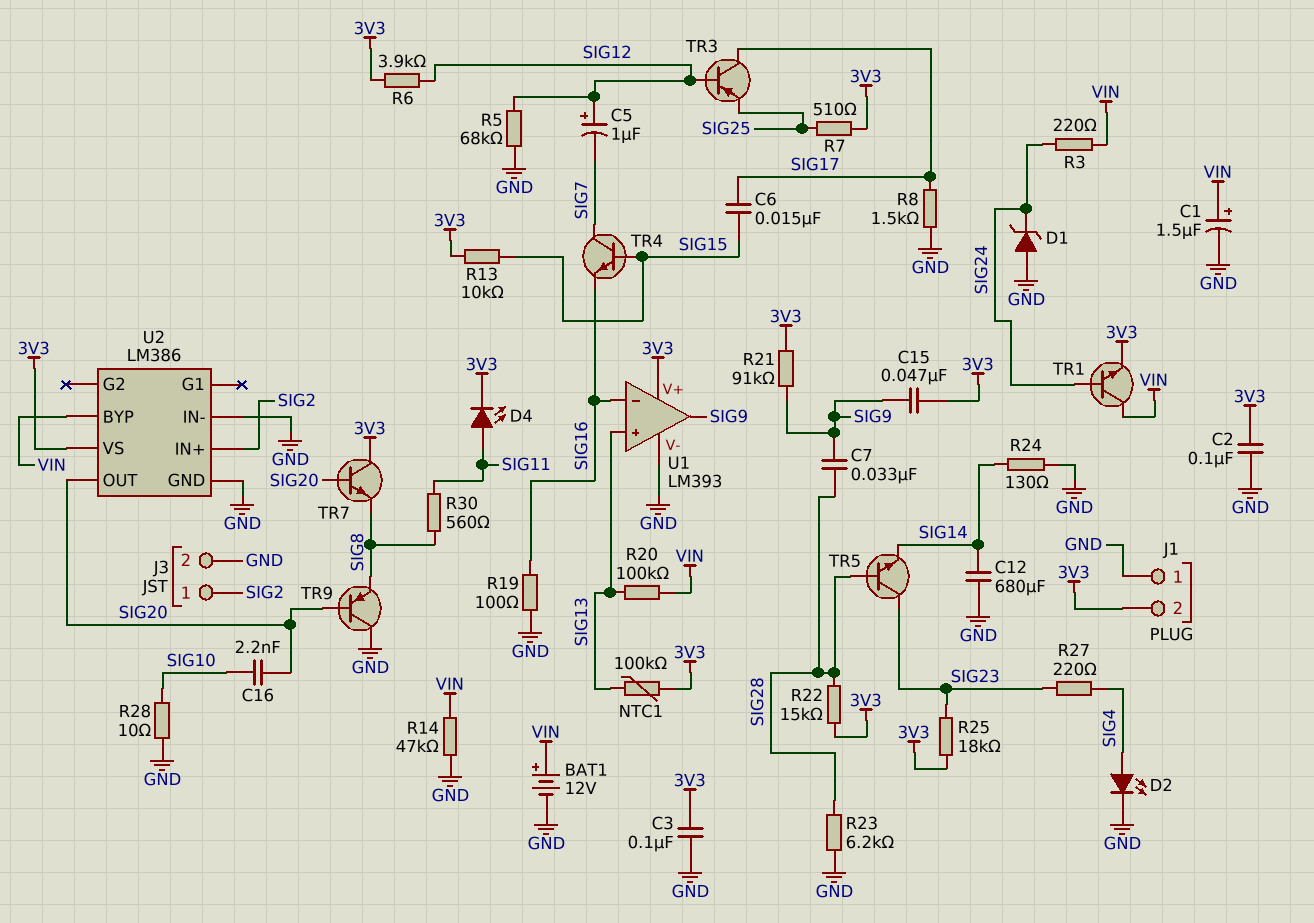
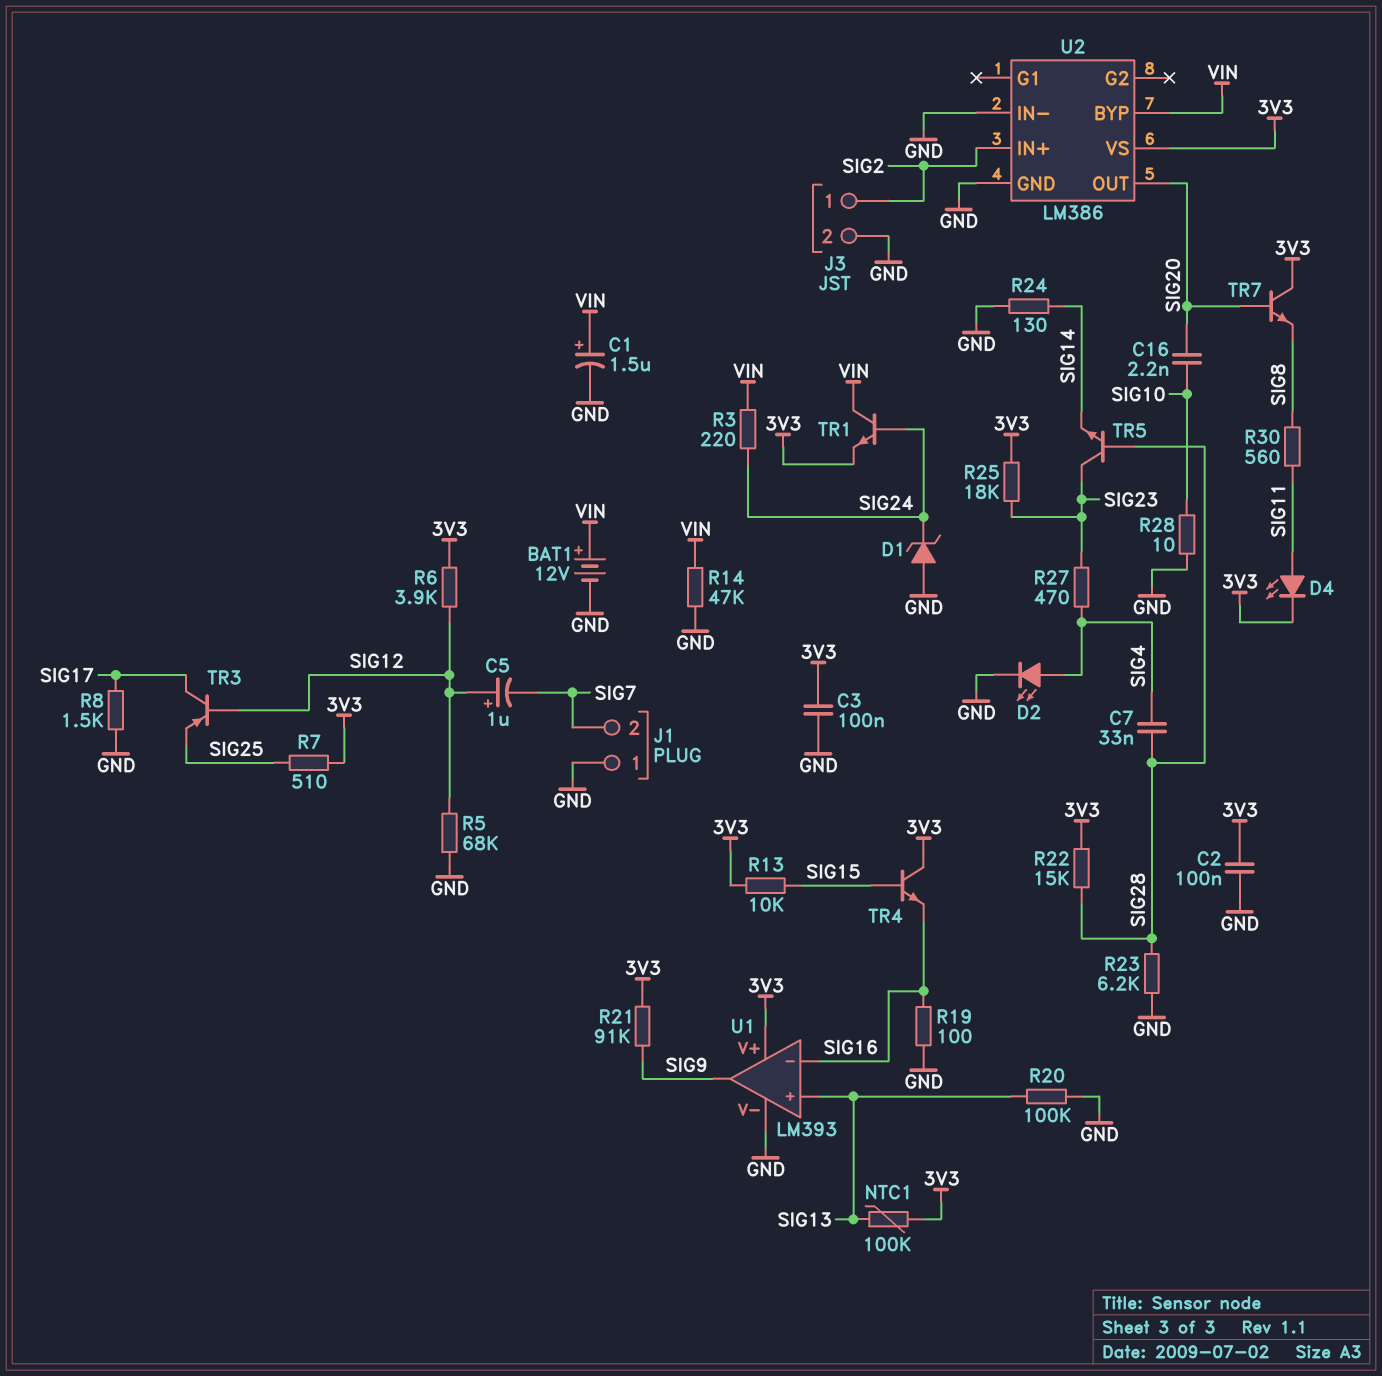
C6: 15nF (SIG15, SIG17) -> none
C7: 33nF (SIG9, SIG28) -> 33nF (SIG4, SIG28)
C12: 680uF (GND, SIG14) -> none
C15: 47nF (3V3, SIG9) -> none
J1 pin 2: 3V3 -> SIG7
R20: 100k (SIG13, VIN) -> 100k (GND, SIG13)
R27: 220 (SIG4, SIG23) -> 470 (SIG4, SIG23)
TR4: NPN (B SIG15, C SIG7, E SIG16) -> NPN (B SIG15, C 3V3, E SIG16)
TR9: PNP (B SIG20, C GND, E SIG8) -> none

